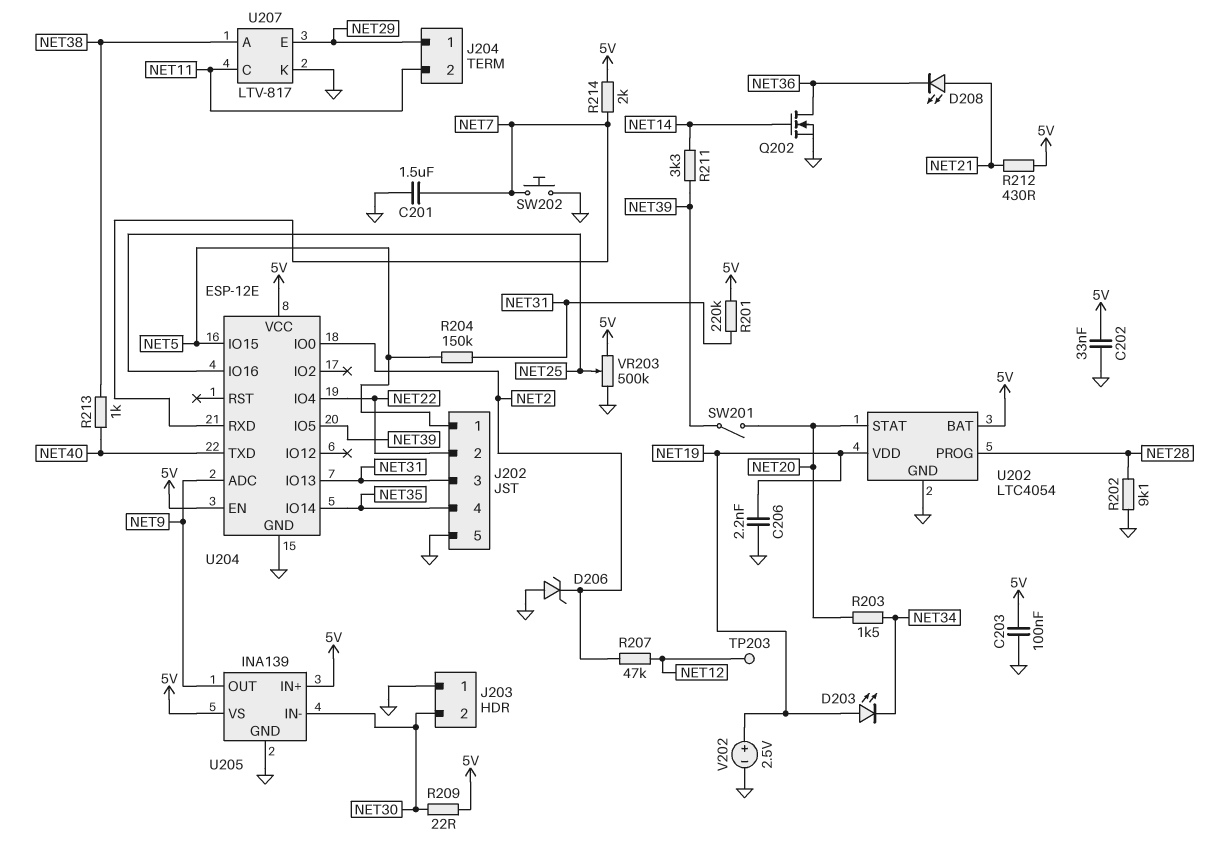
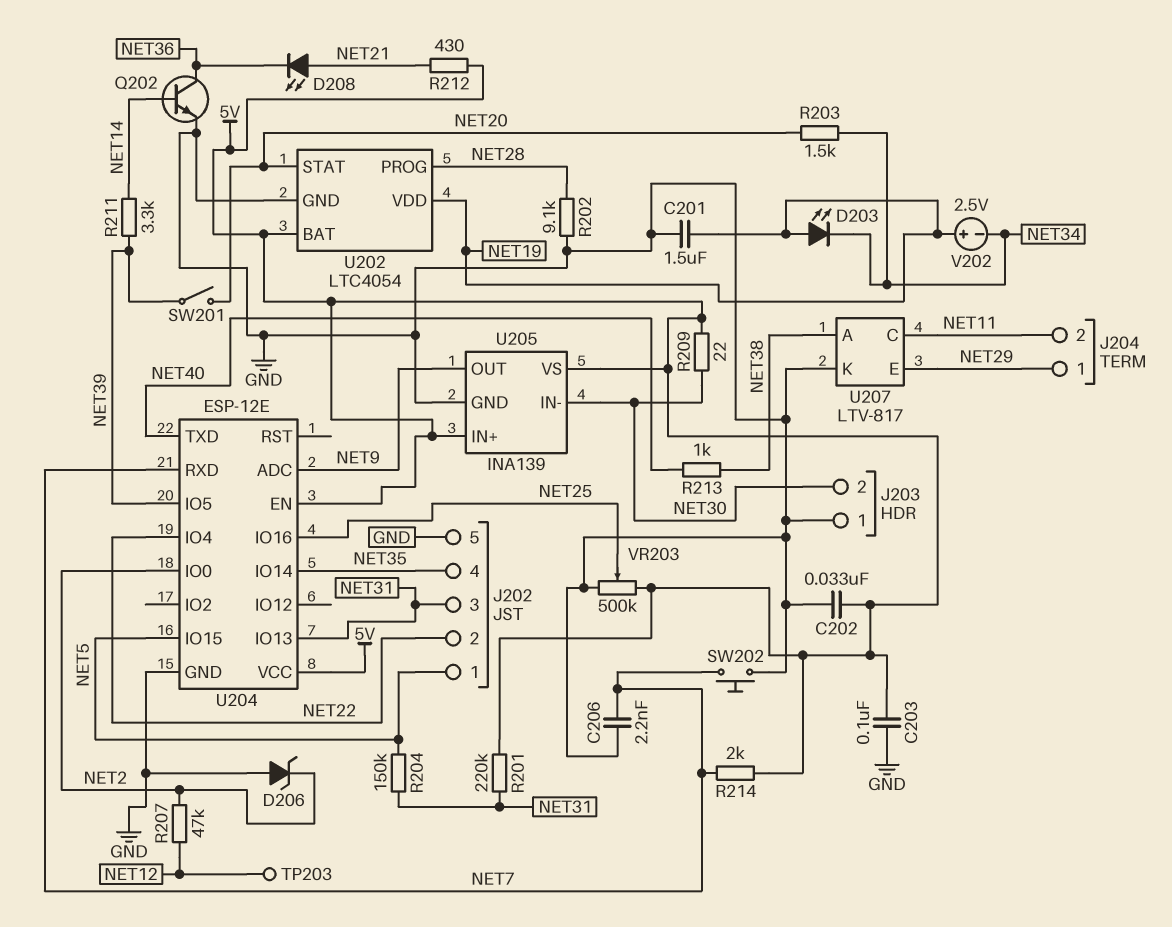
C201: 1.5uF (GND, NET7) -> 1.5uF (GND, NET19)
C206: 2.2nF (GND, NET19) -> 2.2nF (GND, NET7)
Q202: NMOS (G NET14, D NET36, S GND) -> NPN (B NET14, C NET36, E GND)
V202: 2.5V (plus NET19, minus GND) -> 2.5V (plus NET19, minus NET34)

